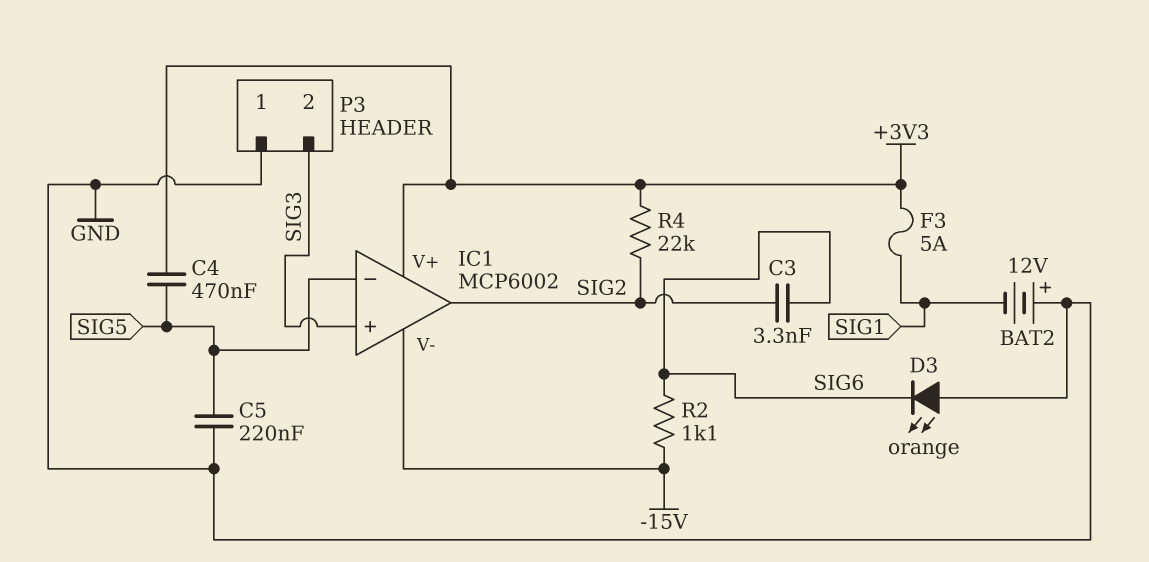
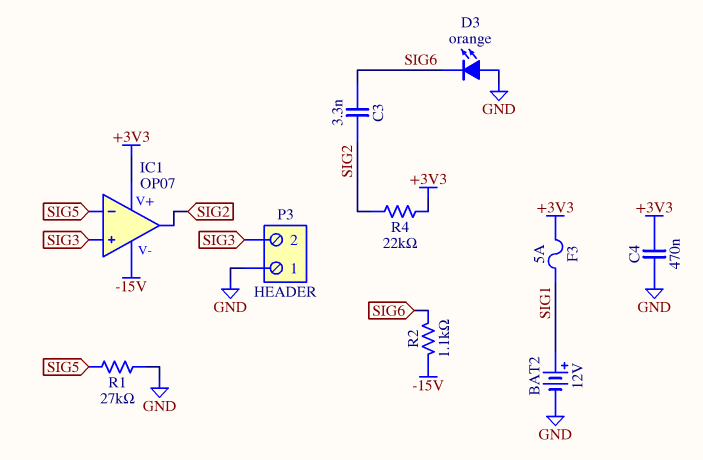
BAT2: 12V (plus GND, minus SIG1) -> 12V (plus SIG1, minus GND)
C4: 470nF (+3V3, SIG5) -> 470nF (+3V3, GND)
C5: 220nF (GND, SIG5) -> none
IC1: MCP6002 -> OP07
R1: none -> 27k (GND, SIG5)

